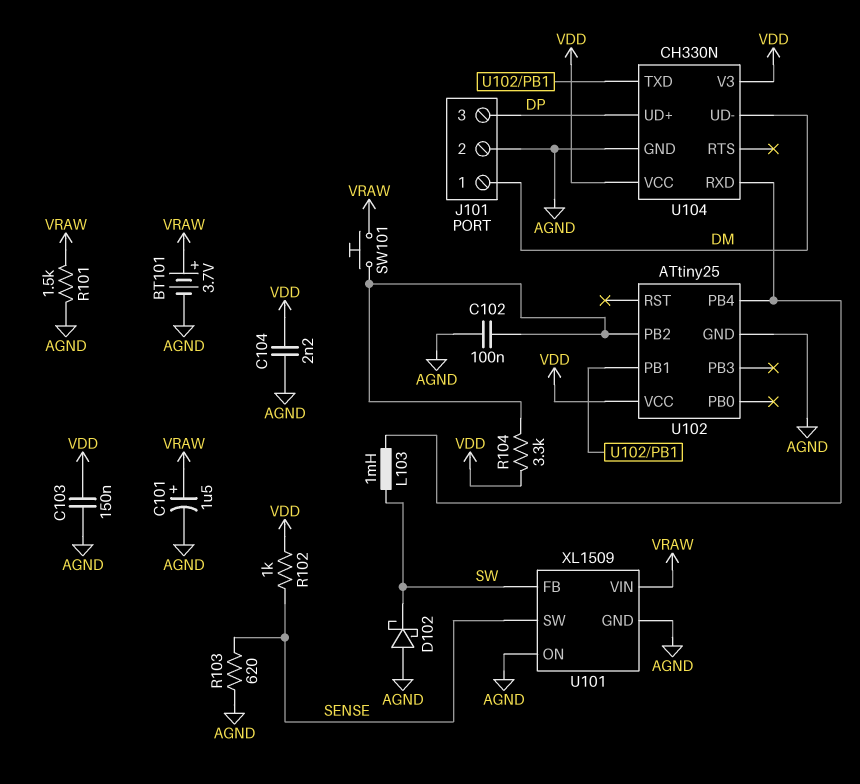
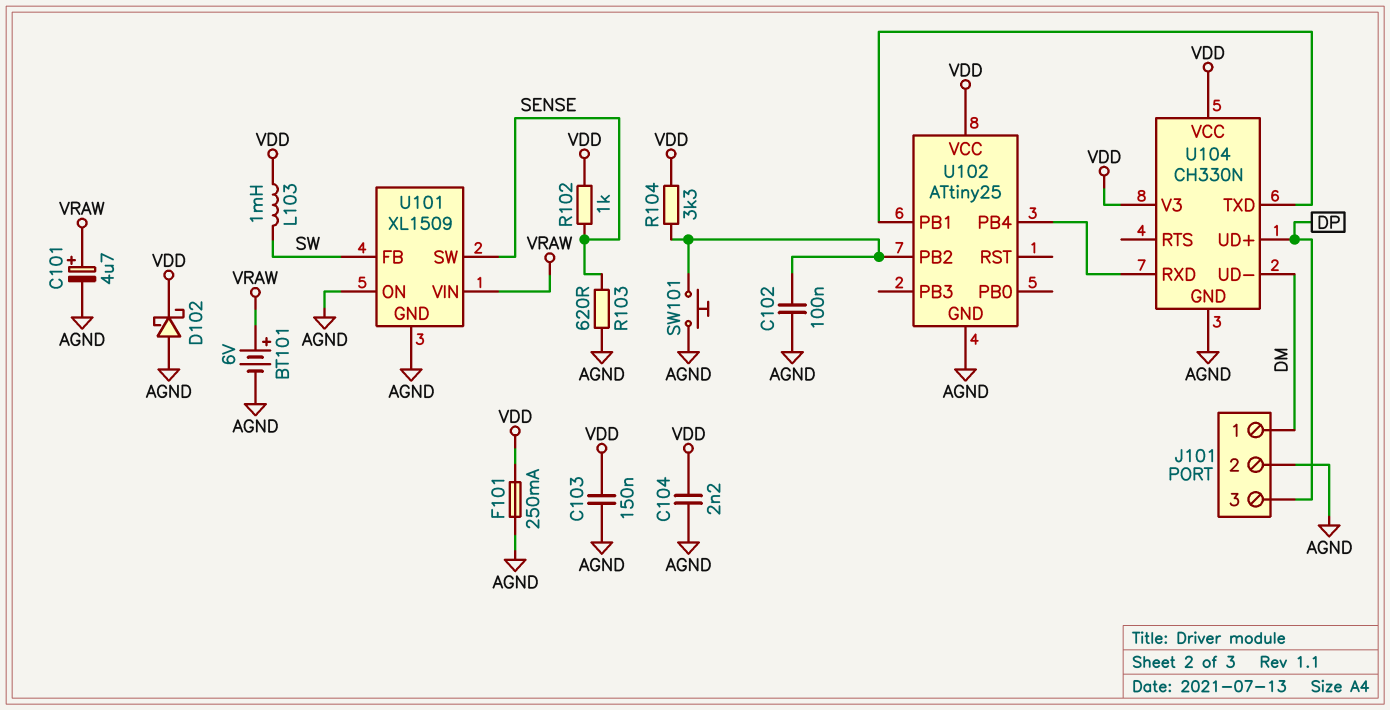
BT101: 3.7V (plus VRAW, minus AGND) -> 6V (plus VRAW, minus AGND)
C101: 1.5uF (plus VRAW, minus AGND) -> 4.7uF (plus VRAW, minus AGND)
D102: schottky (A AGND, K SW) -> schottky (A AGND, K VDD)
F101: none -> 250mA (AGND, VDD)
L103: 1mH (SW, U102/PB4) -> 1mH (SW, VDD)
R101: 1.5k (AGND, VRAW) -> none
SW101: button (U102/PB2, VRAW) -> button (AGND, U102/PB2)

